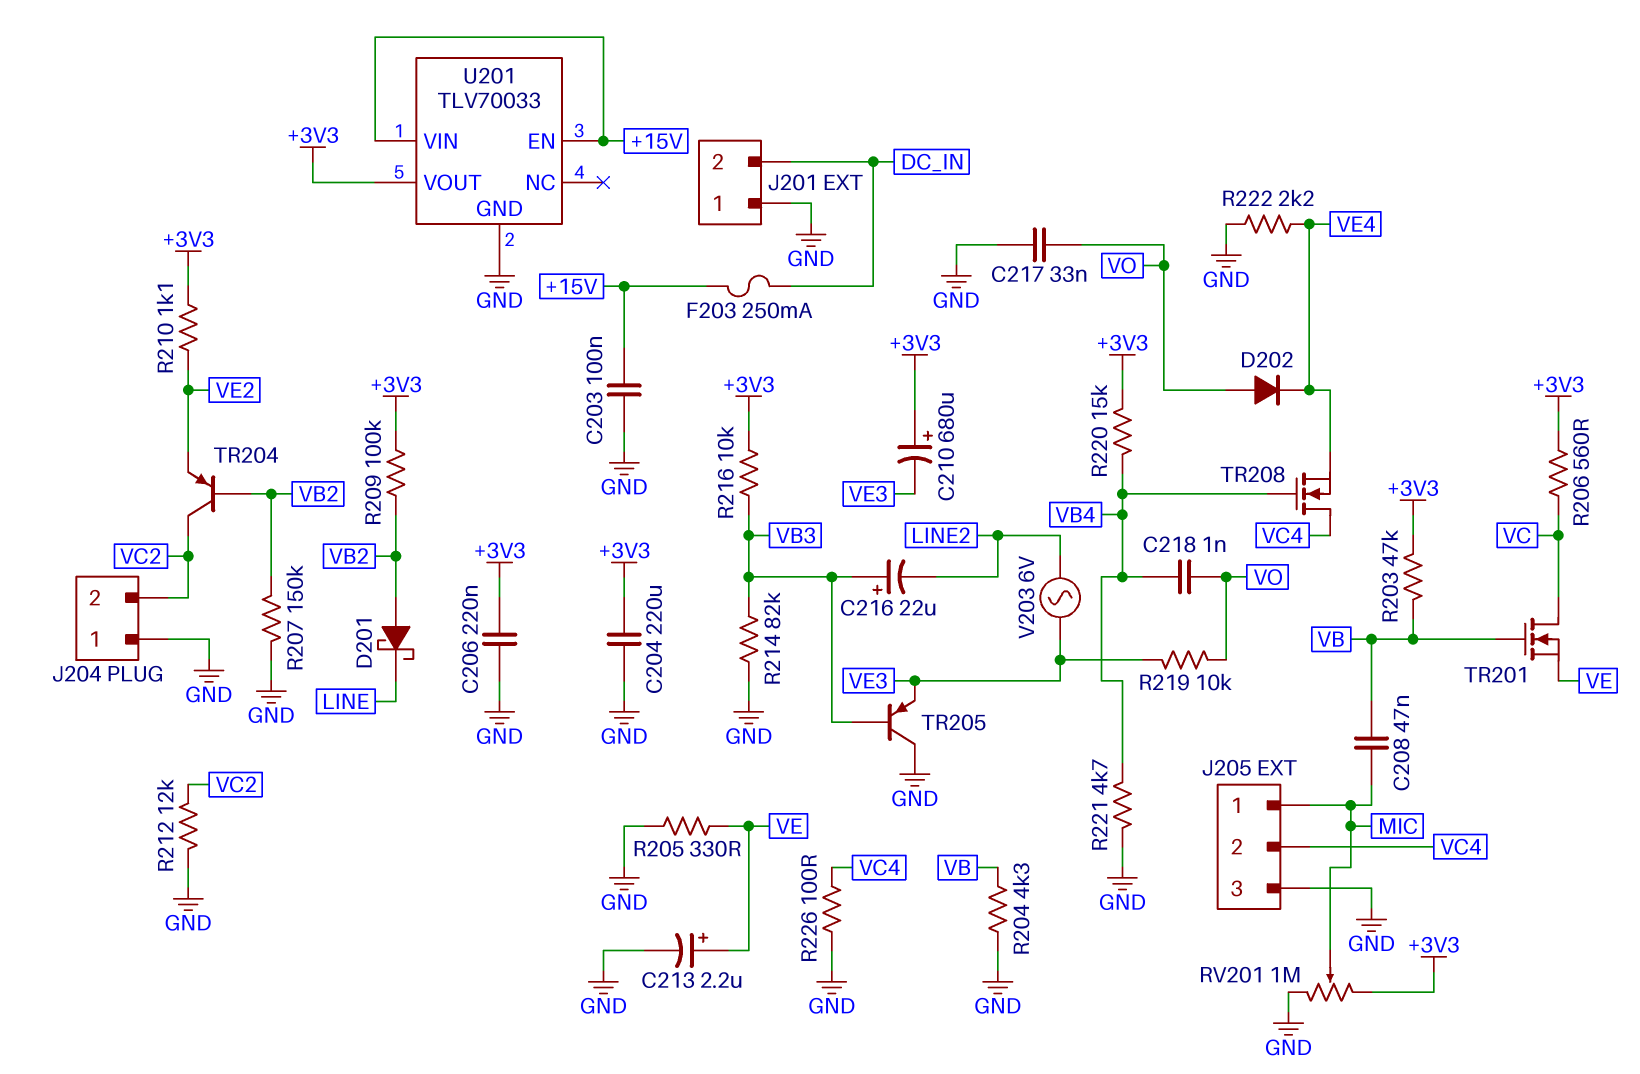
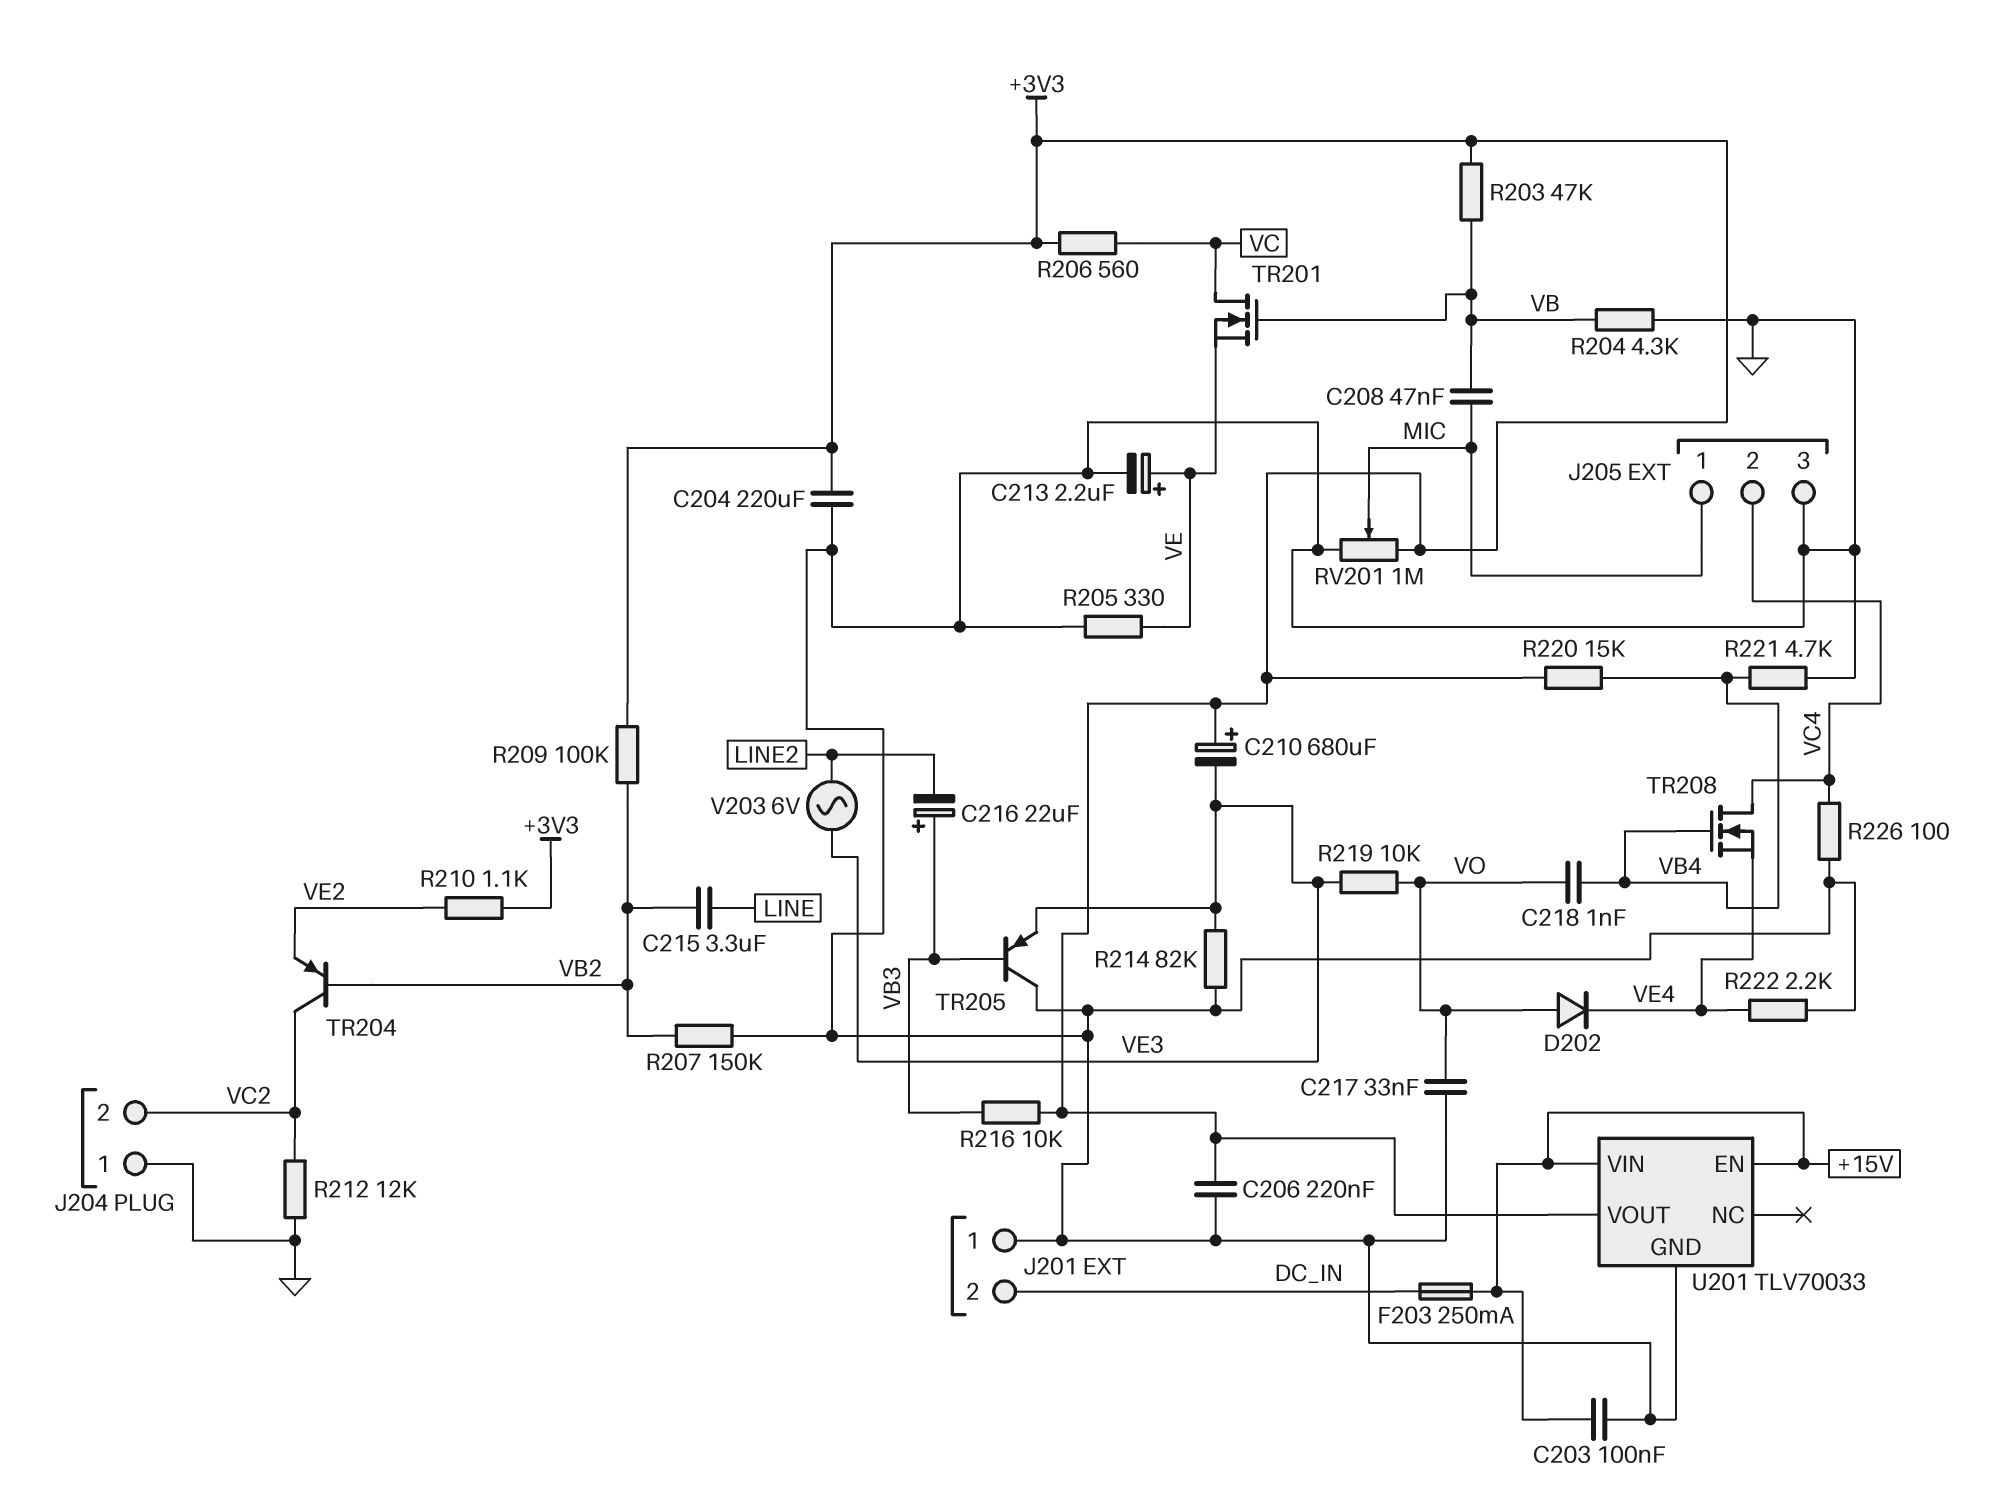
C215: none -> 3.3uF (LINE, VB2)
D201: schottky (A VB2, K LINE) -> none
R214: 82k (GND, VB3) -> 82k (GND, VE3)

